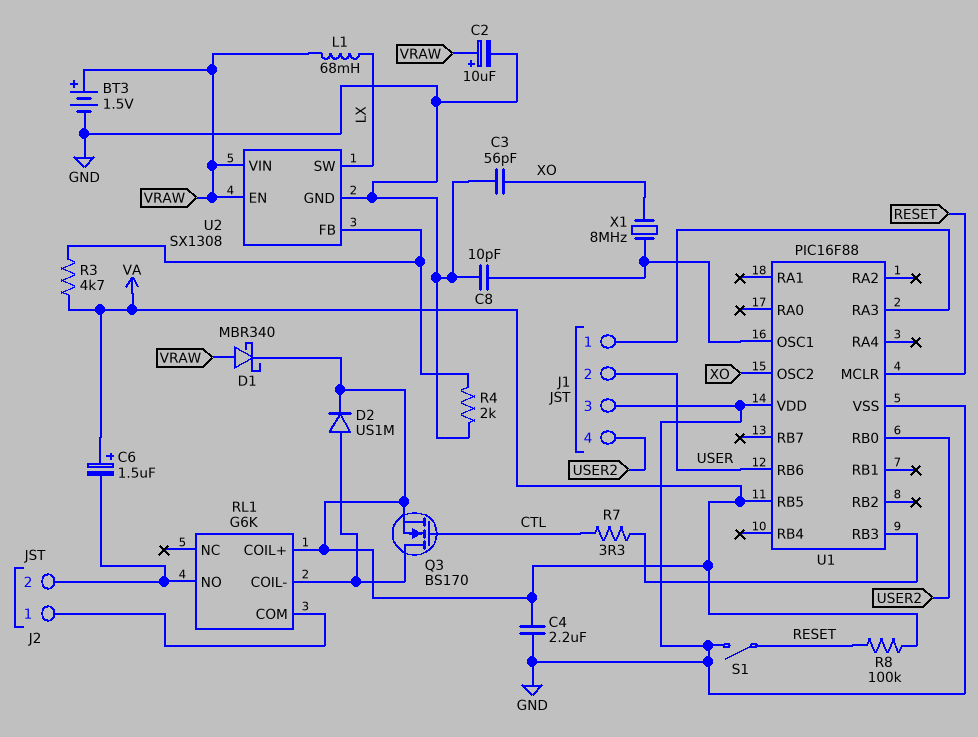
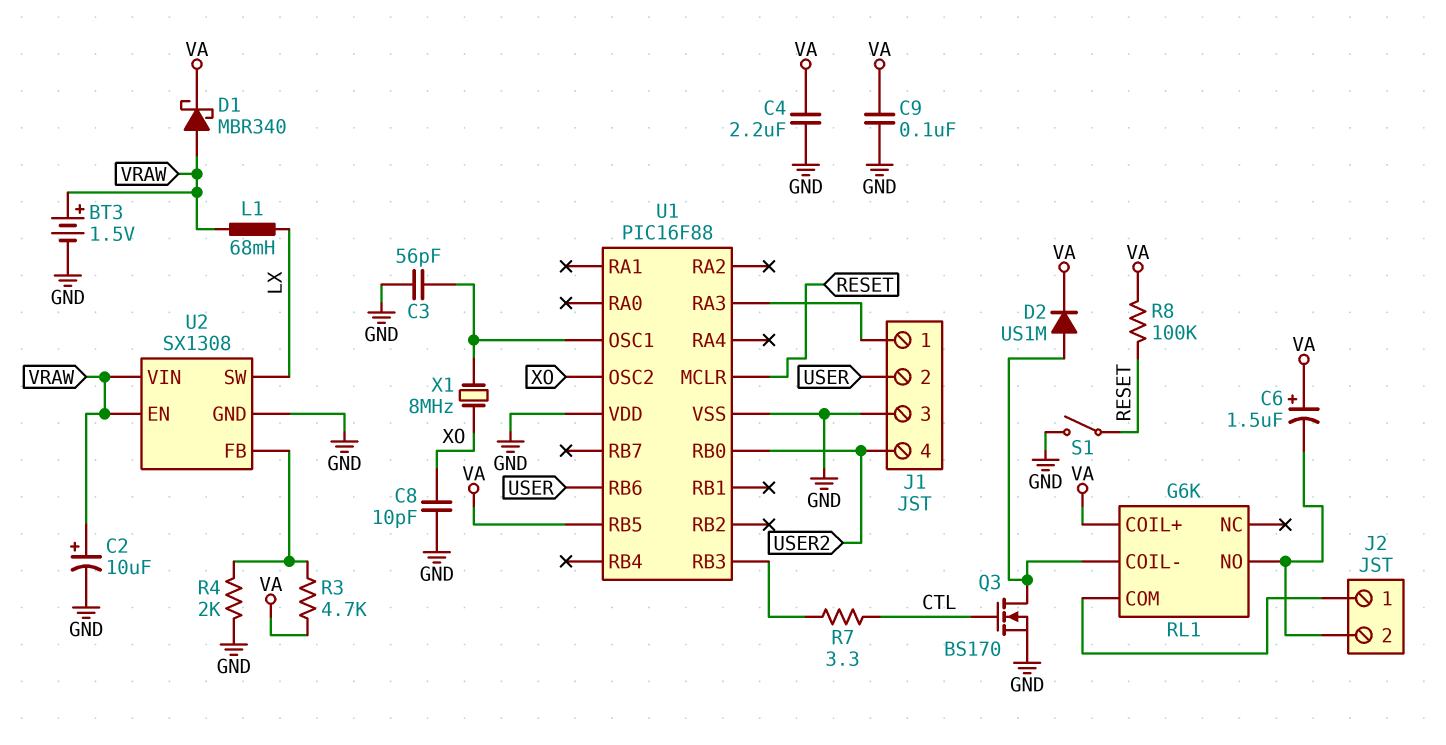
C3: 56pF (GND, XO) -> 56pF (GND, U1/OSC1)
C8: 10pF (GND, U1/OSC1) -> 10pF (GND, XO)
C9: none -> 100nF (GND, VA)
Q3: NMOS BS170 (G CTL, D RL1/COIL-, S VA) -> NMOS BS170 (G CTL, D RL1/COIL-, S GND)

